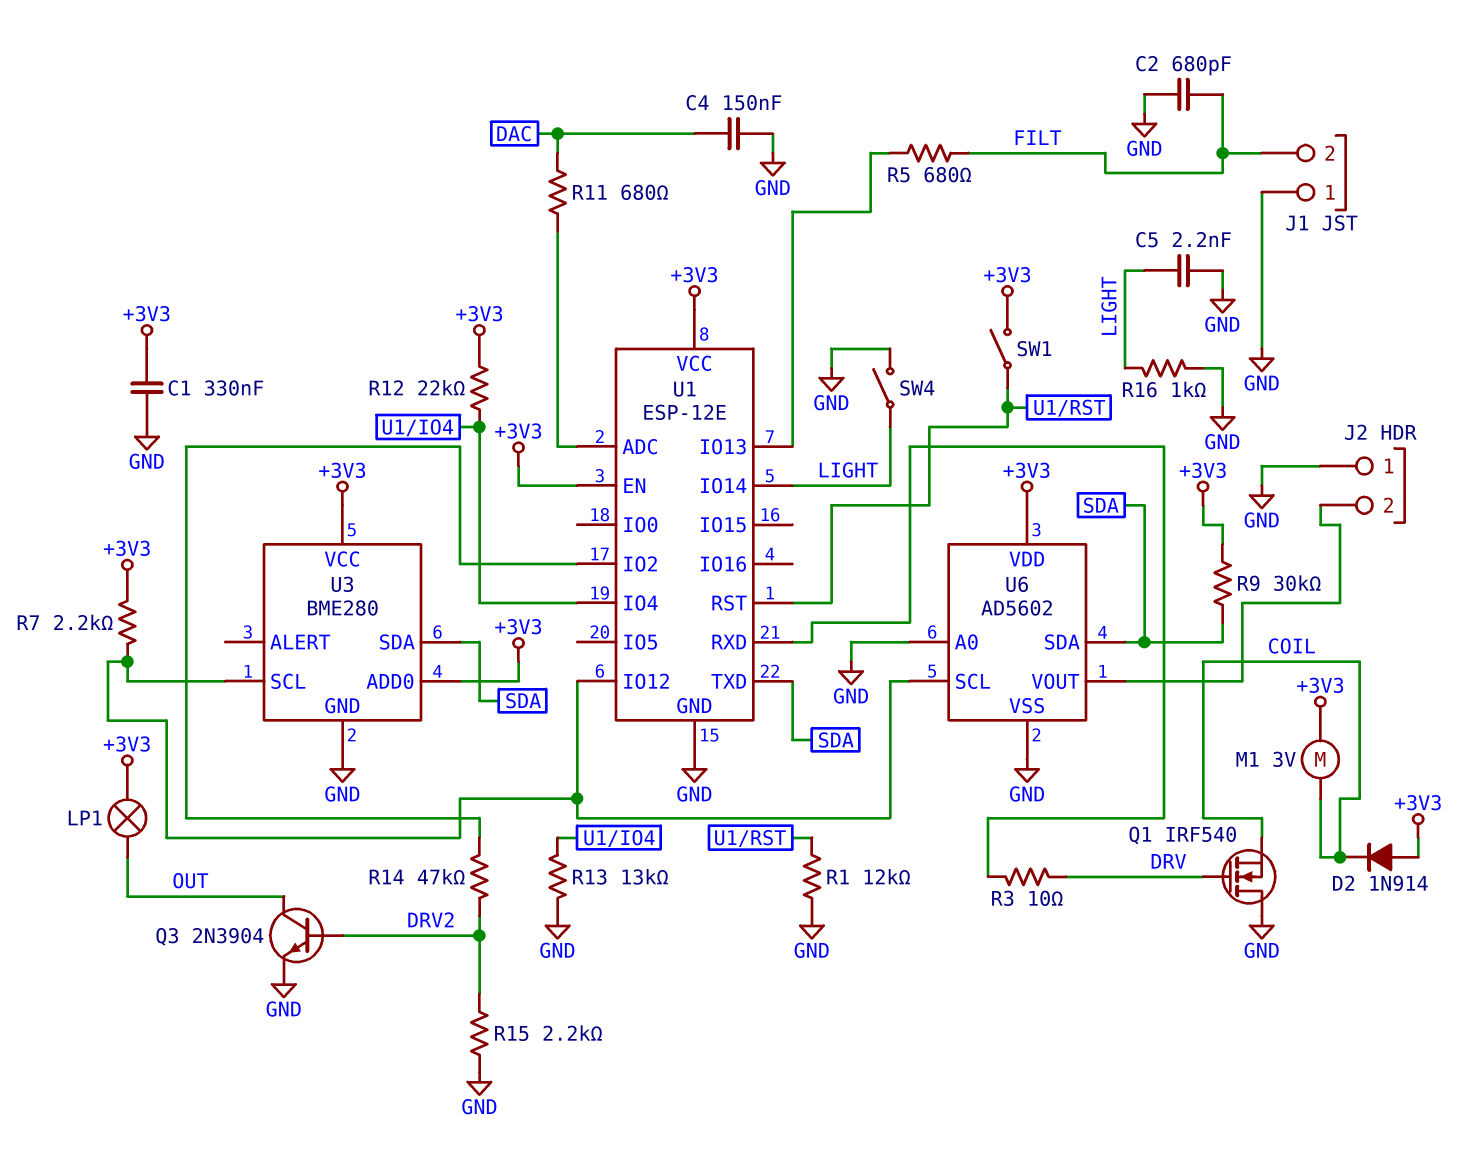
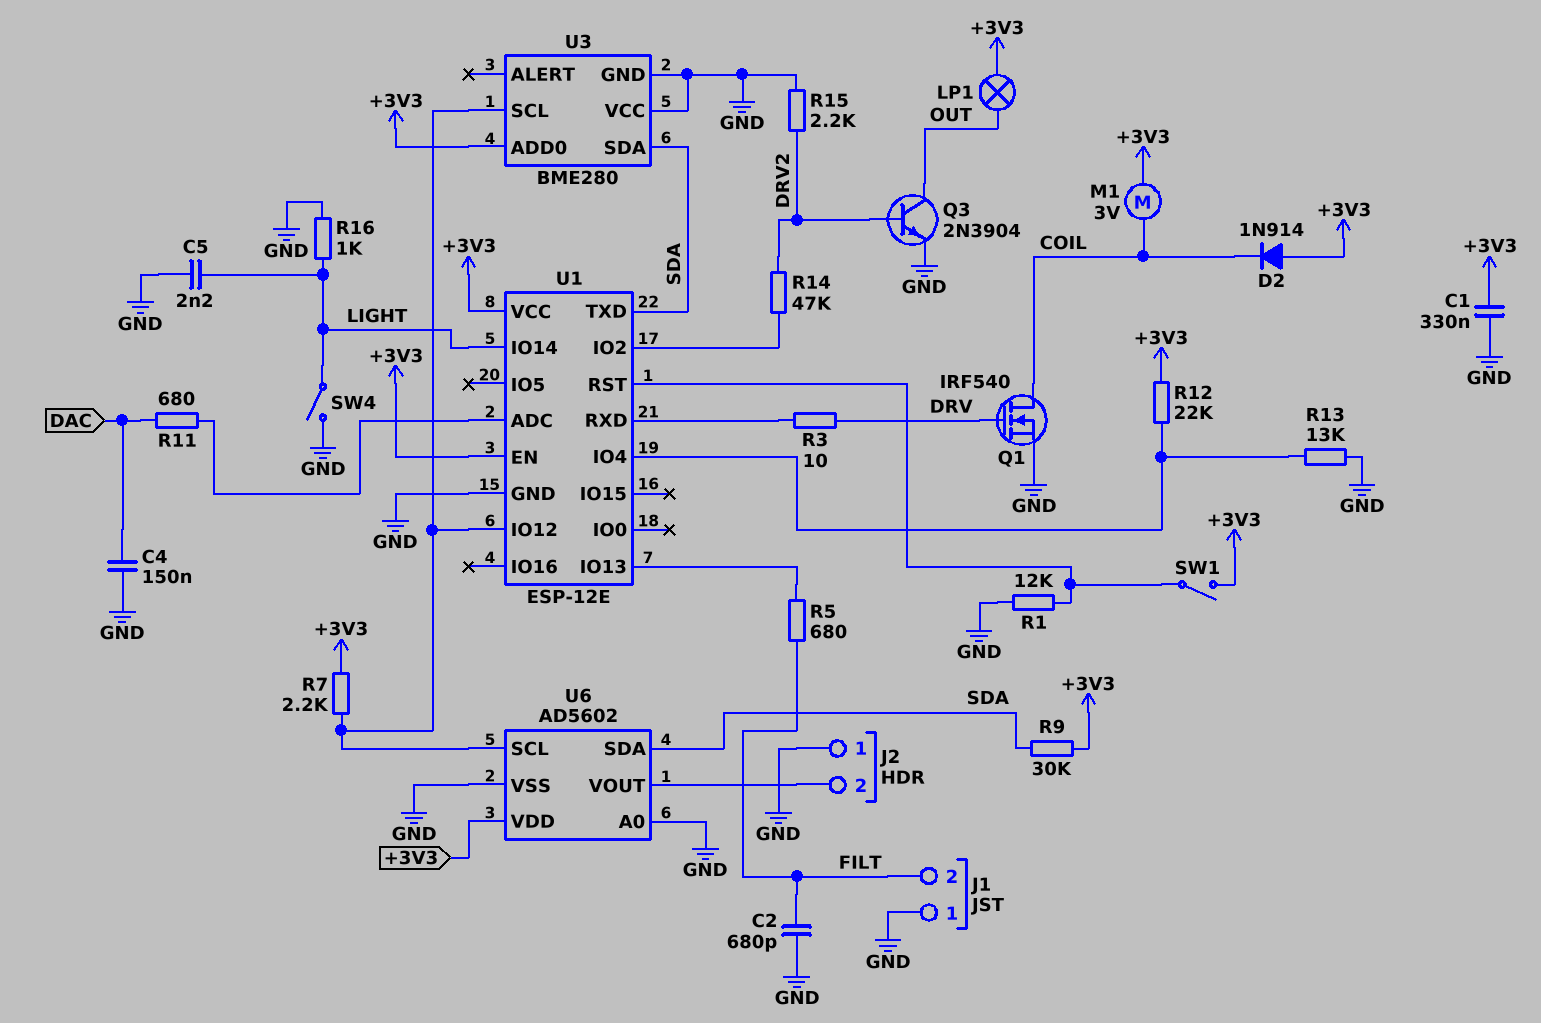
Q1: NMOS IRF540 (G DRV, D GND, S COIL) -> NMOS IRF540 (G DRV, D COIL, S GND)
U3 pin VCC: +3V3 -> GND

